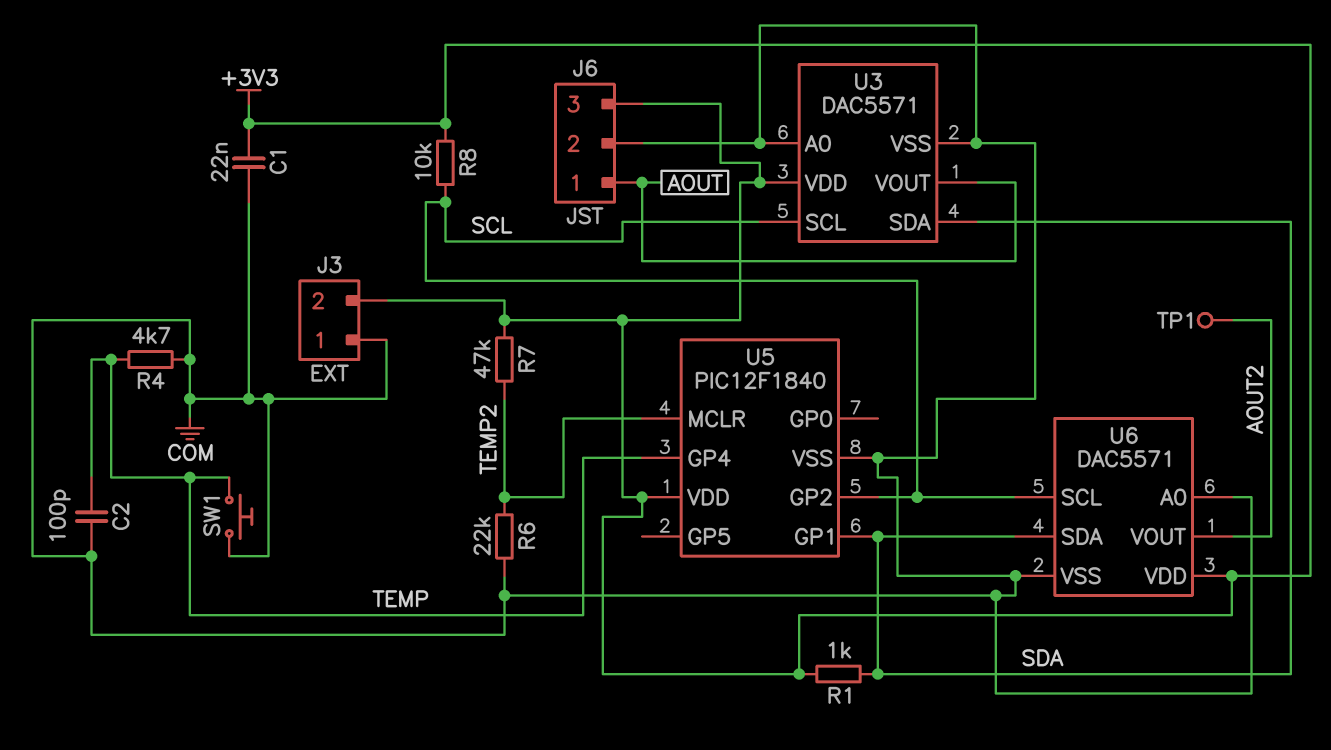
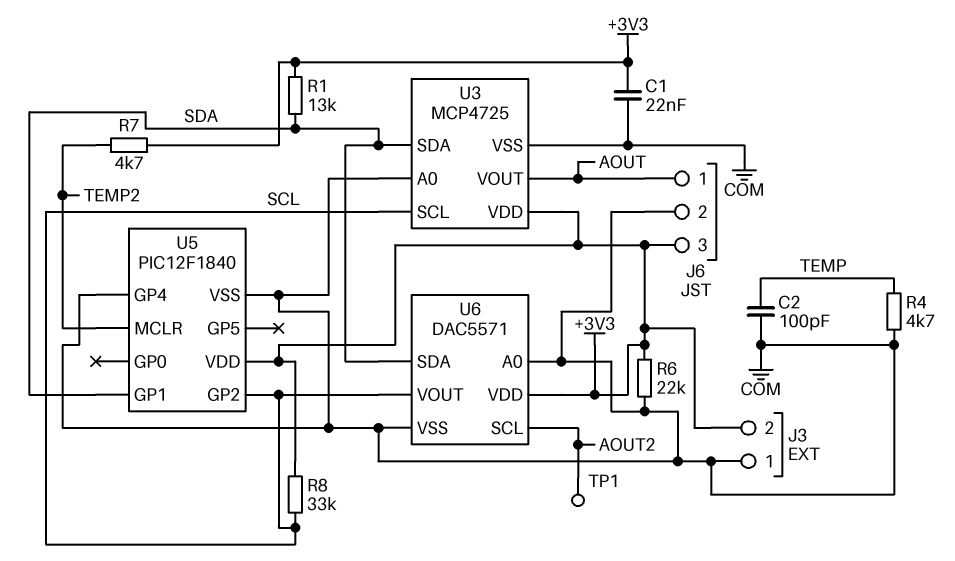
R1: 1k (+3V3, SDA) -> 13k (+3V3, SDA)
R6: 22k (COM, TEMP2) -> 22k (+3V3, COM)
R7: 47k (+3V3, TEMP2) -> 4.7k (+3V3, TEMP2)
R8: 10k (+3V3, SCL) -> 33k (+3V3, SCL)
SW1: button (COM, TEMP) -> none
U3: DAC5571 -> MCP4725
U5 pin GP4: TEMP -> COM
U6 pin SCL: SCL -> AOUT2
U6 pin VOUT: AOUT2 -> SCL

